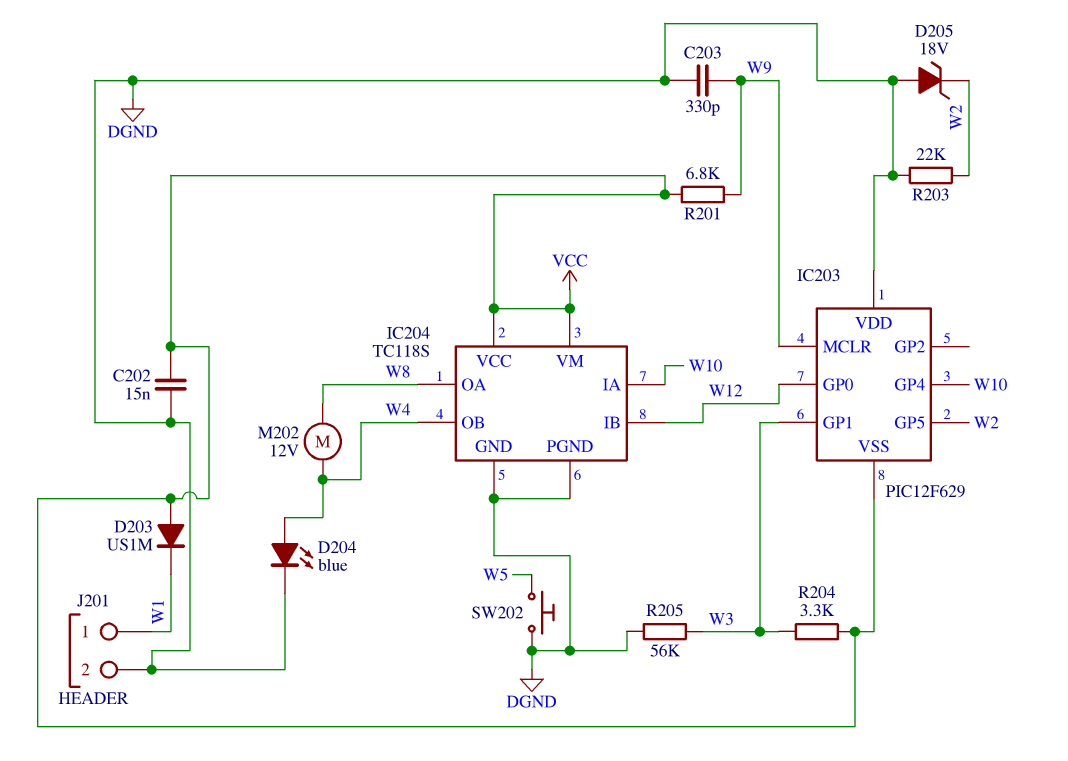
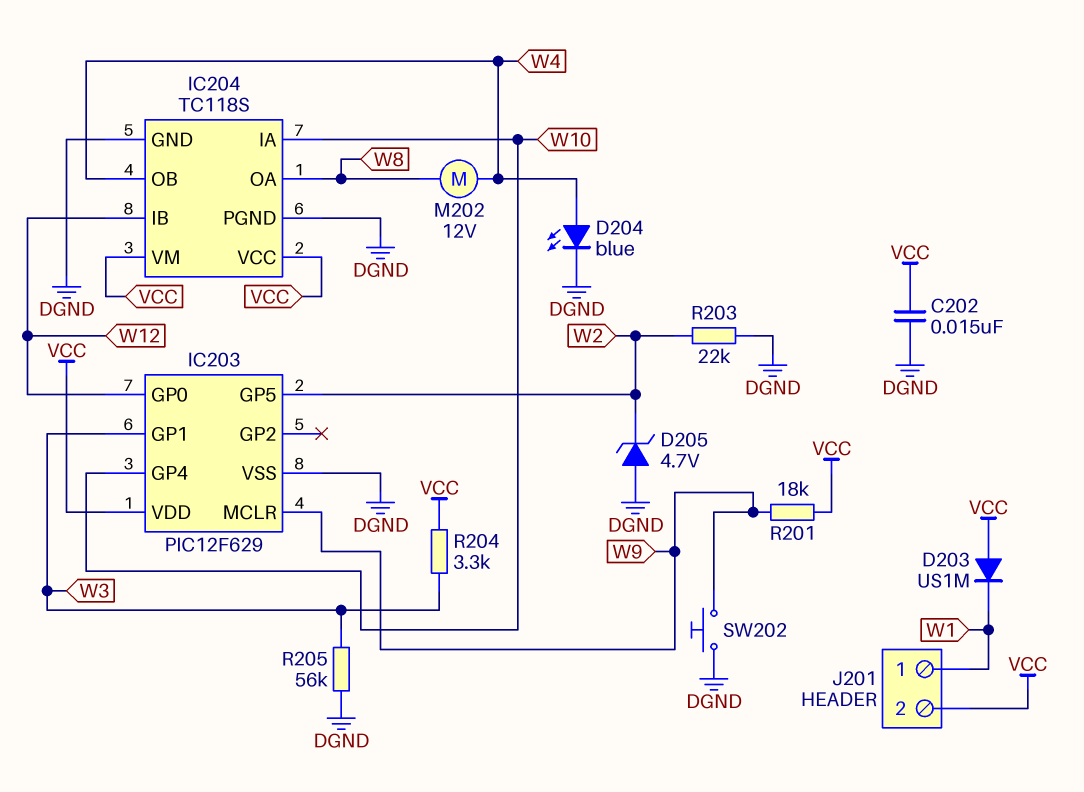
C203: 330pF (DGND, W9) -> none
D205: zener 18V (A DGND, K W2) -> zener 4.7V (A DGND, K W2)
IC203 pin VDD: DGND -> VCC
IC203 pin VSS: VCC -> DGND
J201 pin 2: DGND -> VCC
R201: 6.8k (VCC, W9) -> 18k (VCC, W9)
SW202: button (DGND, W5) -> button (DGND, W9)

